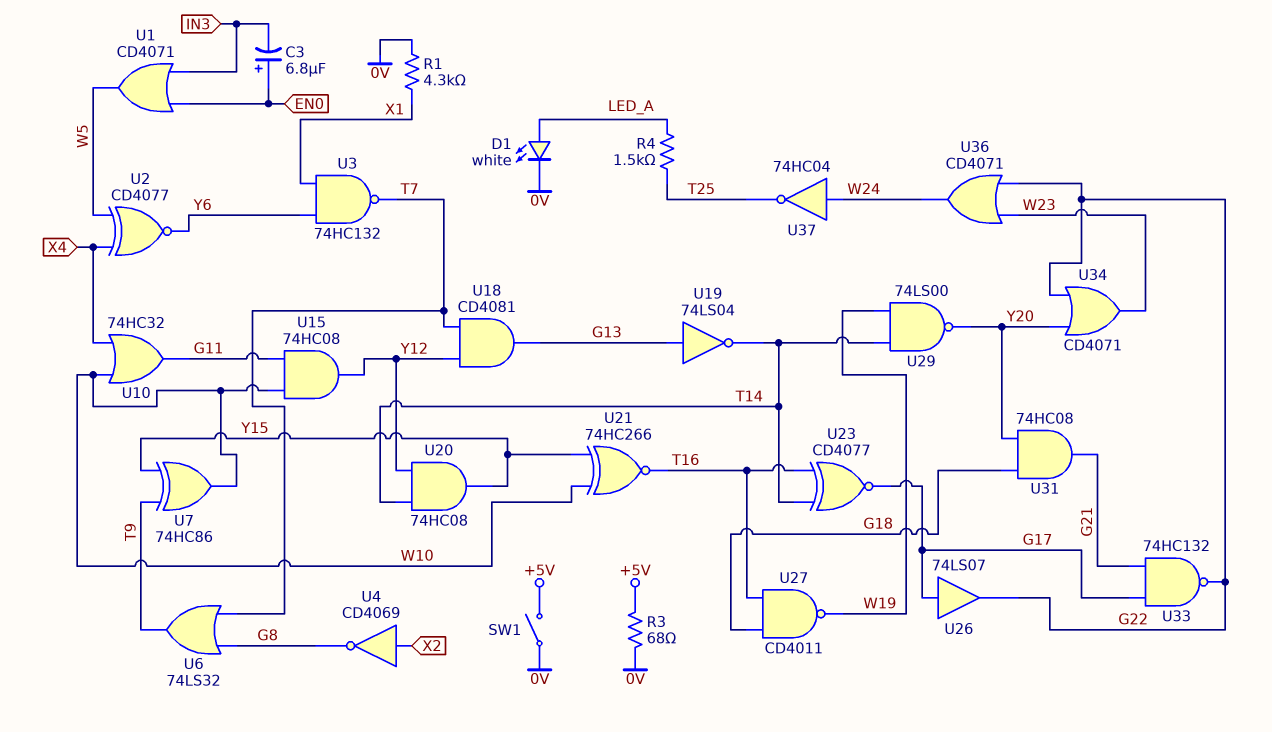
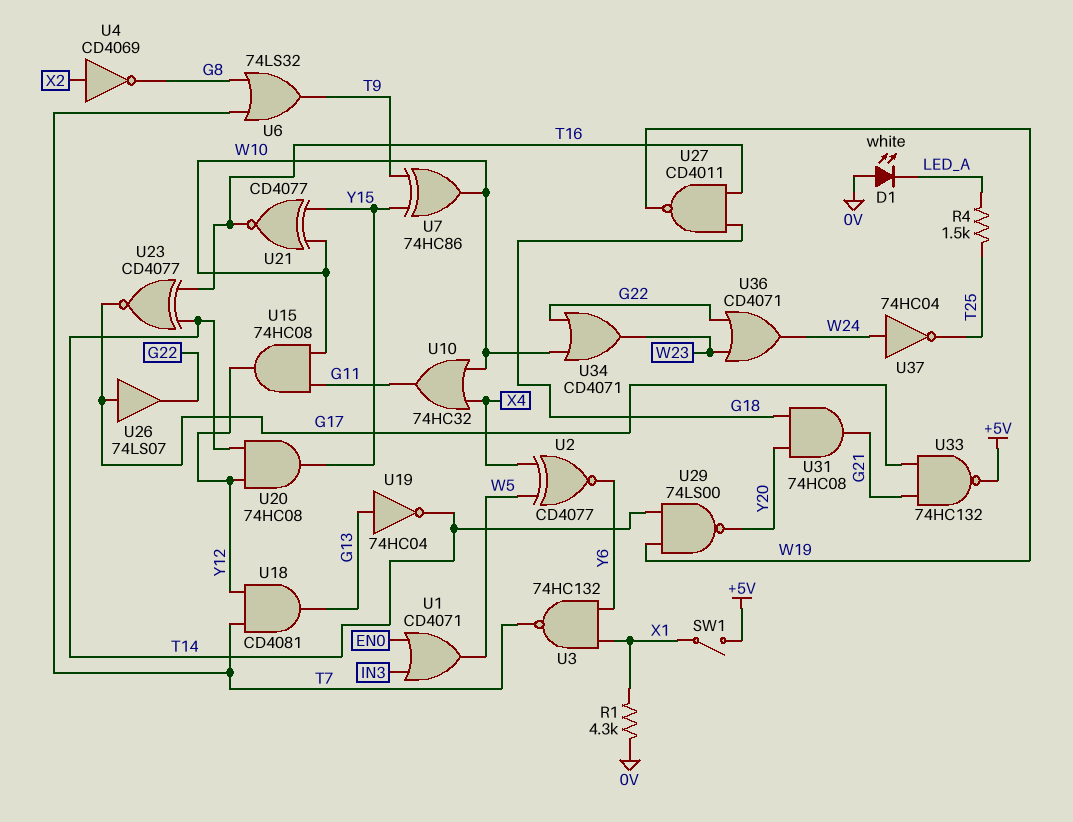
C3: 6.8uF (plus EN0, minus IN3) -> none
D1: LED white (A LED_A, K 0V) -> LED white (A 0V, K LED_A)
R3: 68 (+5V, 0V) -> none
SW1: switch (+5V, 0V) -> switch (+5V, X1)
U19: NOT 74LS04 (in G13, out T14) -> NOT 74HC04 (in G13, out T14)
U21: XNOR 74HC266 (in W10, in Y15, out T16) -> XNOR CD4077 (in W10, in Y15, out T16)
U33: NAND 74HC132 (in G17, in G21, out G22) -> NAND 74HC132 (in G17, in G21, out +5V)
U34: OR CD4071 (in G22, in Y20, out W23) -> OR CD4071 (in G22, in W10, out W23)

